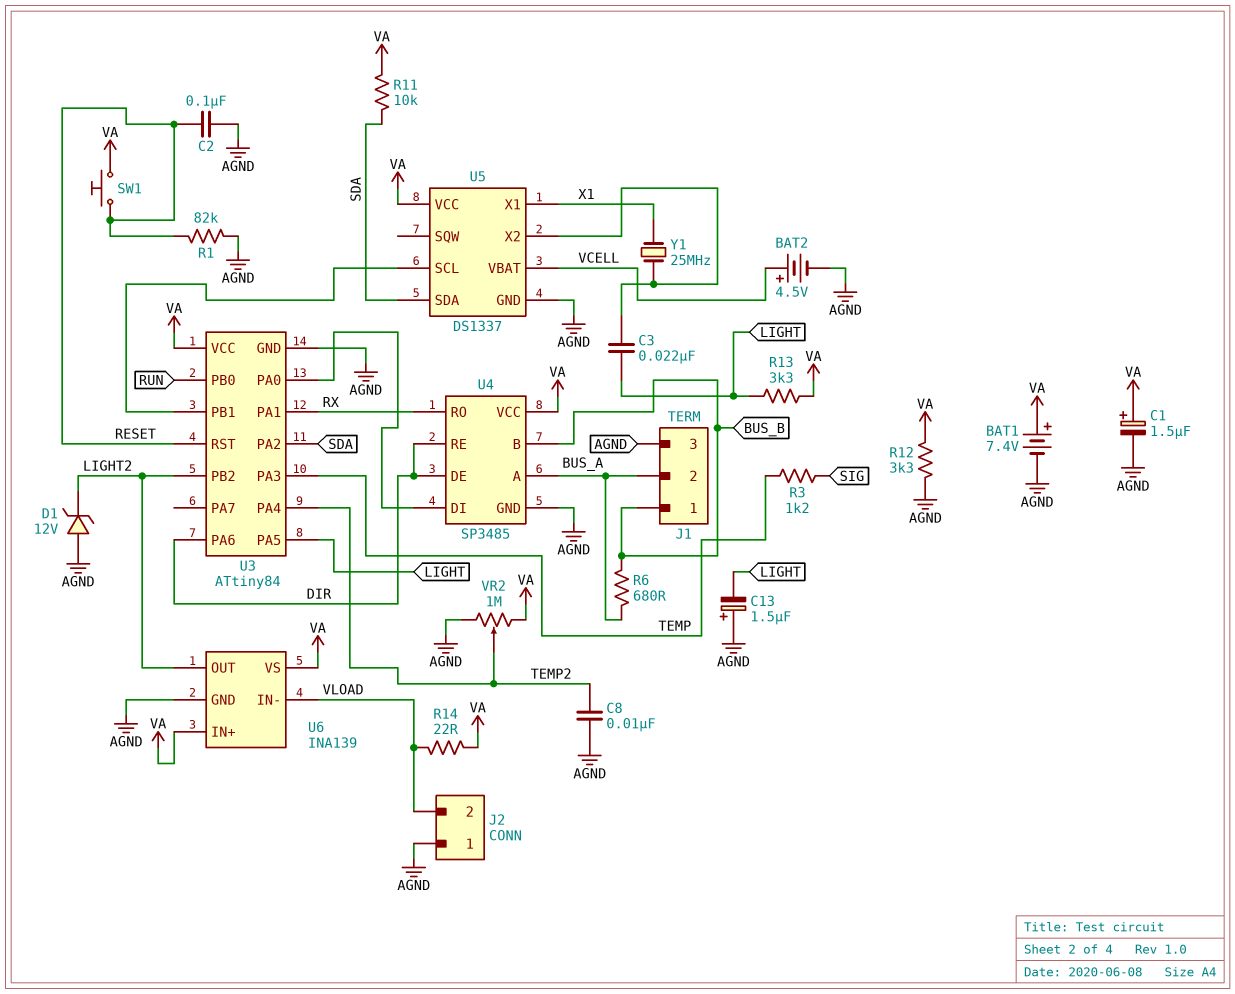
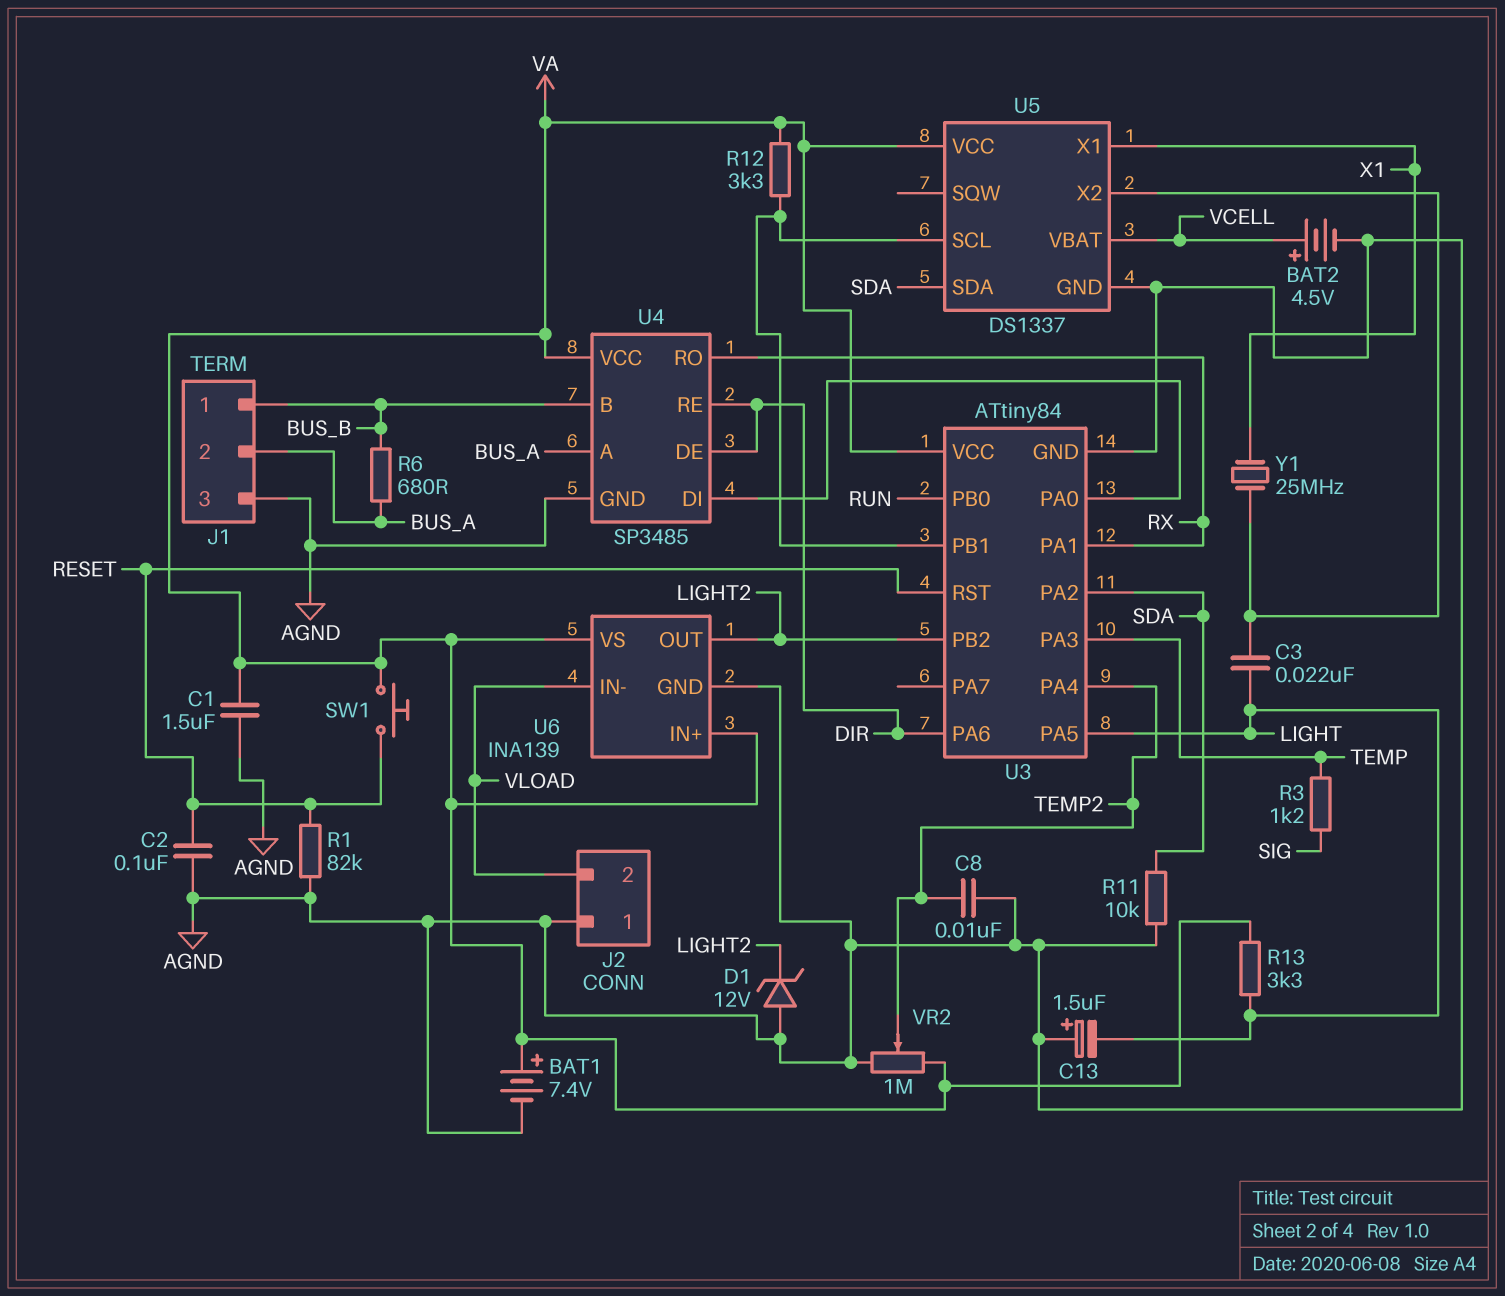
C1: 1.5uF (plus VA, minus AGND) -> 1.5uF (AGND, VA)
R11: 10k (SDA, VA) -> 10k (AGND, SDA)
R12: 3.3k (AGND, VA) -> 3.3k (U3/PB1, VA)
R14: 22 (VA, VLOAD) -> none

